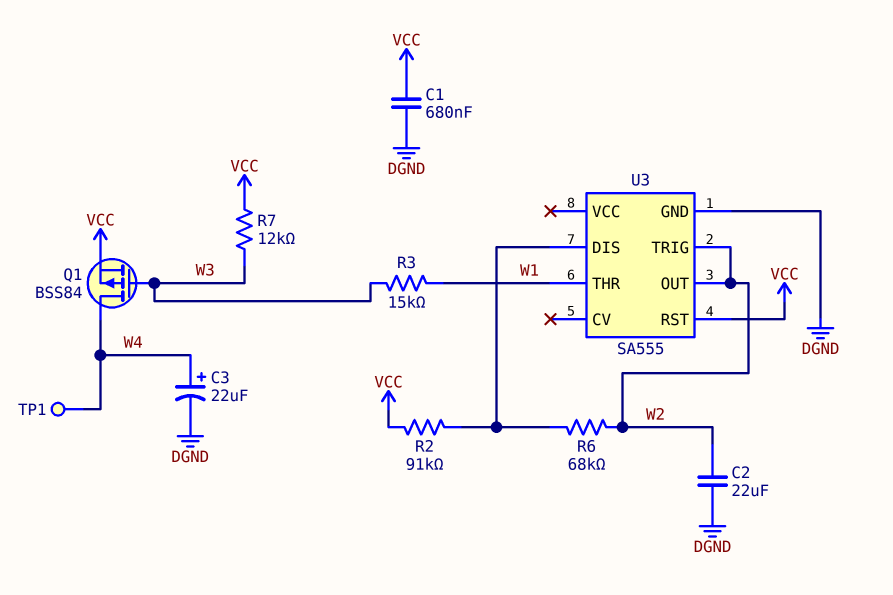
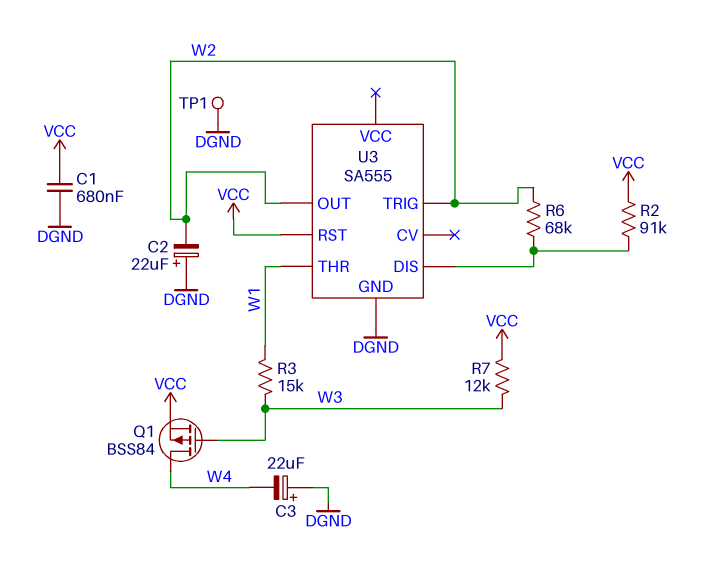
C2: 22uF (DGND, W2) -> 22uF (plus DGND, minus W2)
C3: 22uF (plus W4, minus DGND) -> 22uF (plus DGND, minus W4)
TP1: test point (W4) -> test point (DGND)

